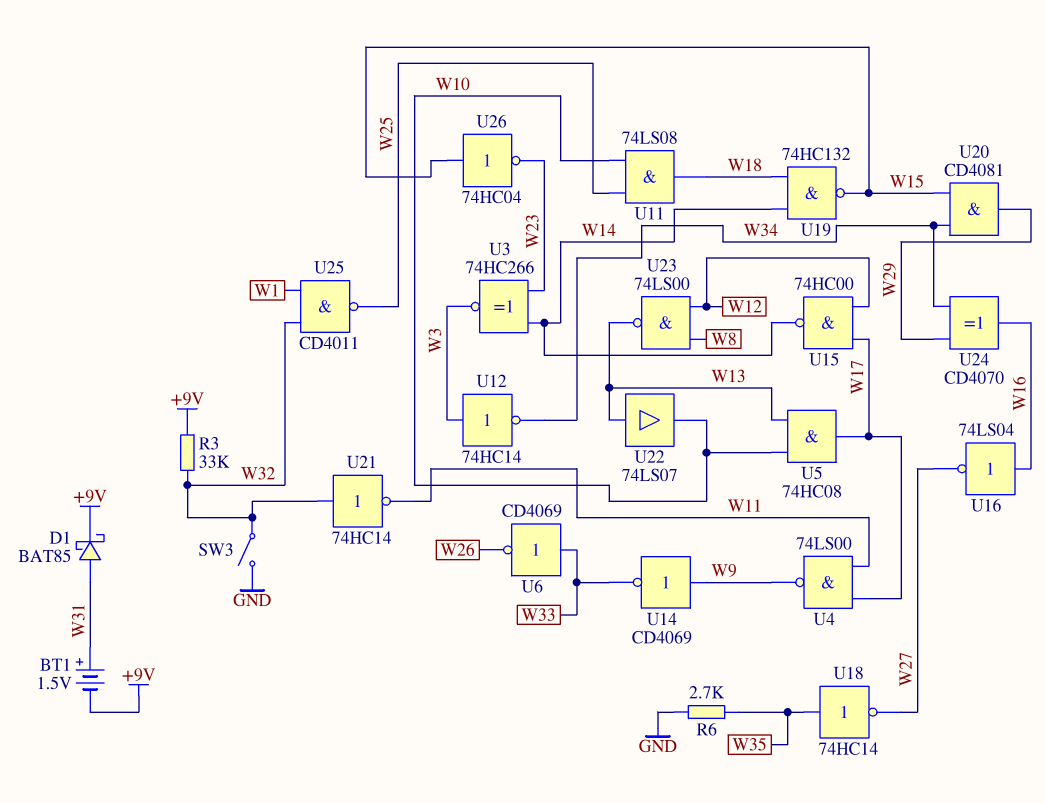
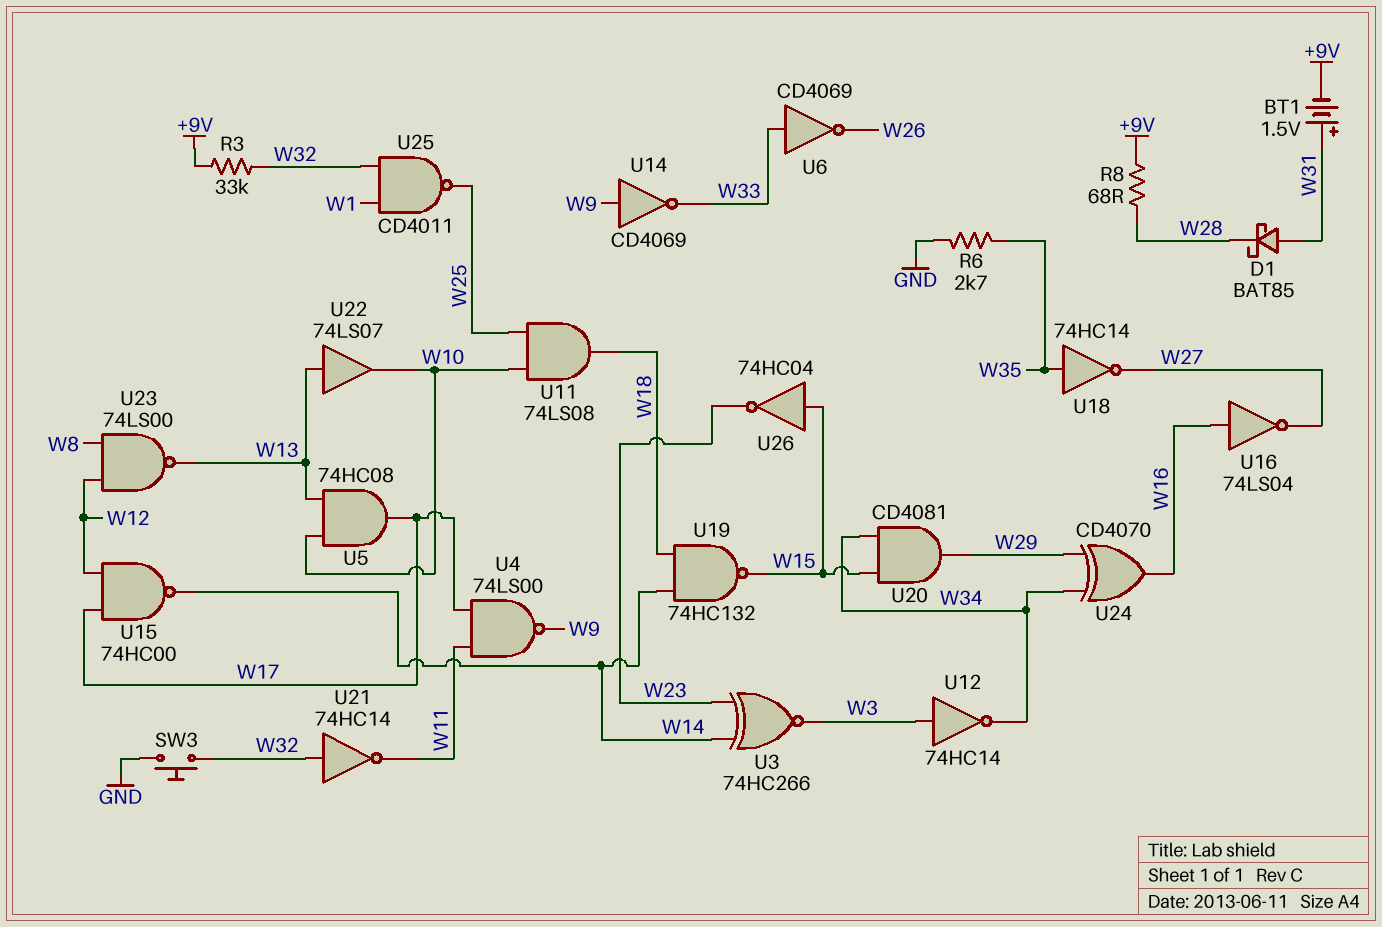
D1: schottky BAT85 (A W31, K +9V) -> schottky BAT85 (A W31, K W28)
R8: none -> 68 (+9V, W28)
SW3: switch (GND, W32) -> button (GND, W32)

